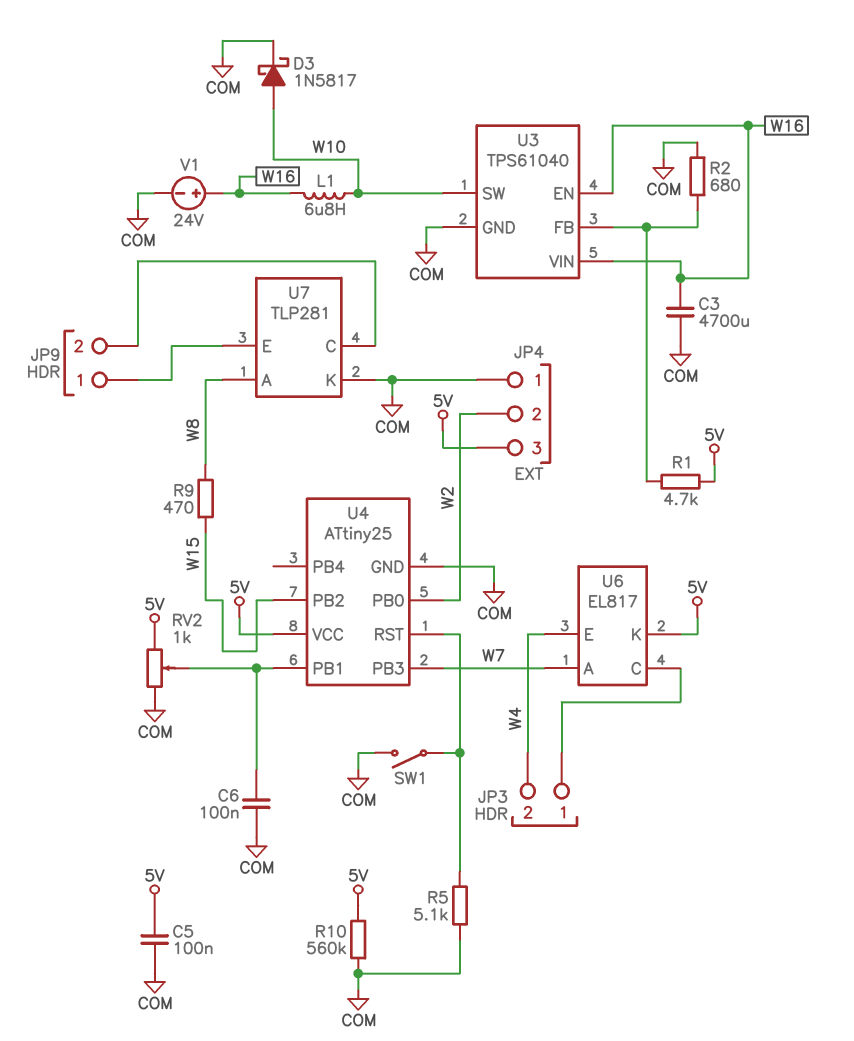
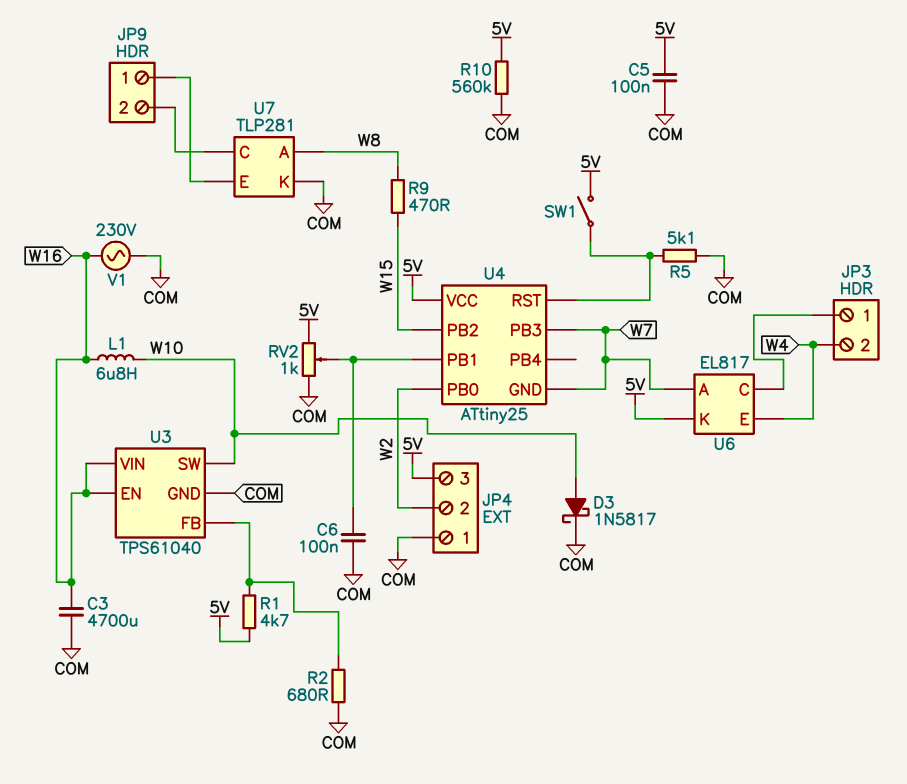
SW1: switch (COM, U4/RST) -> switch (5V, U4/RST)
U4 pin GND: COM -> W7
V1: 24V (plus W16, minus COM) -> AC 230V (COM, W16)

